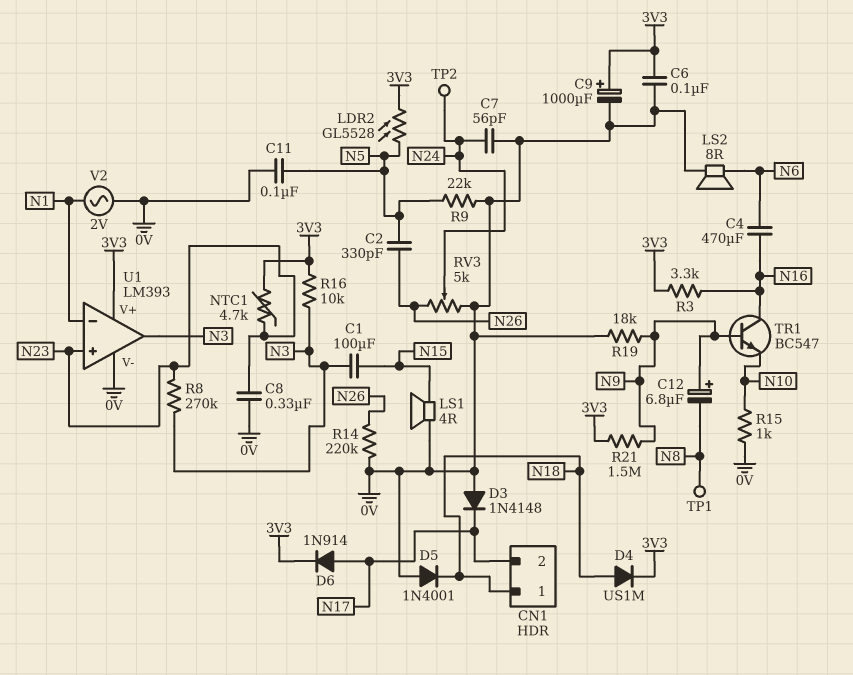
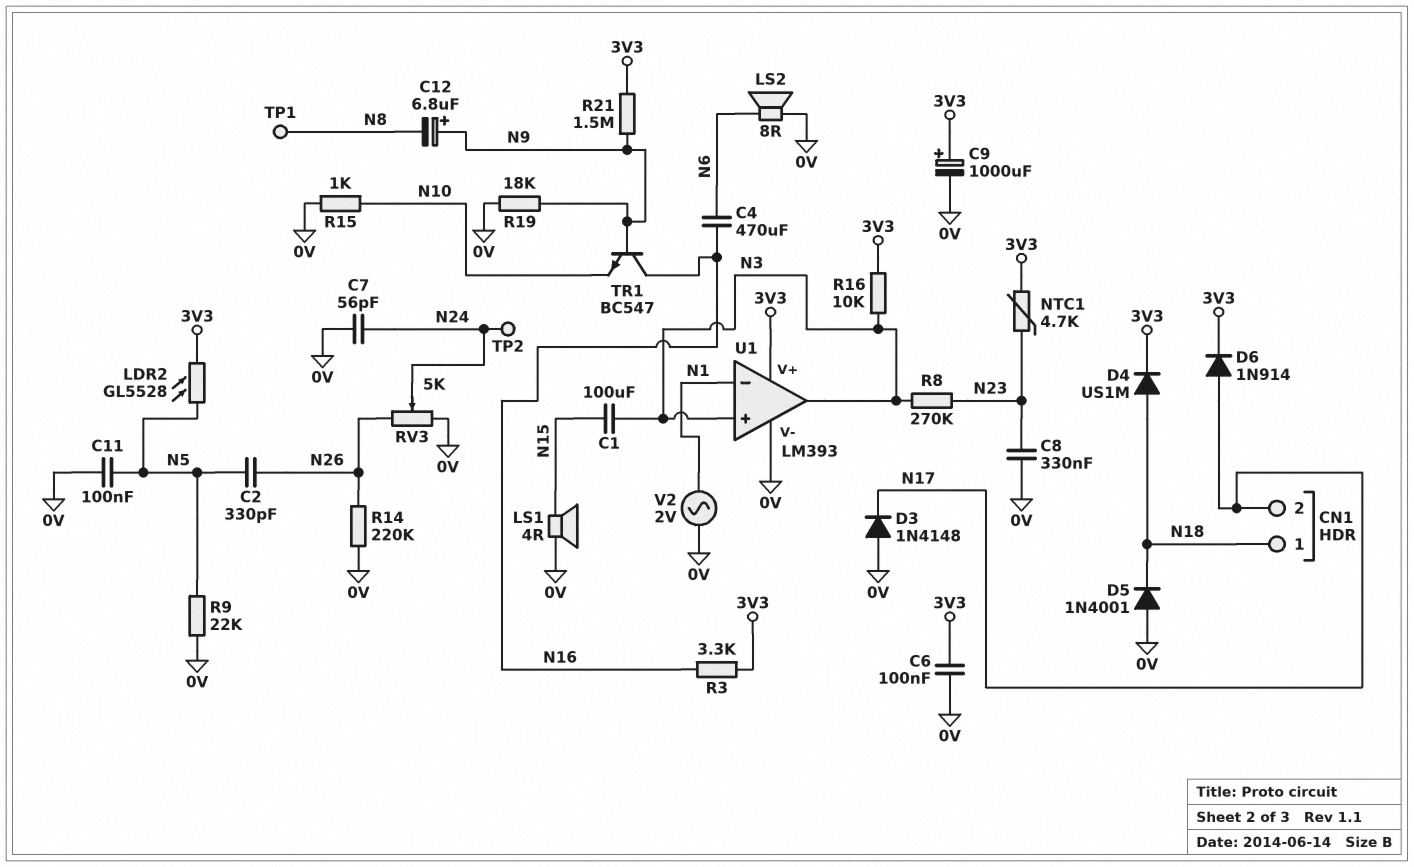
U1 pin in+: N23 -> N3

